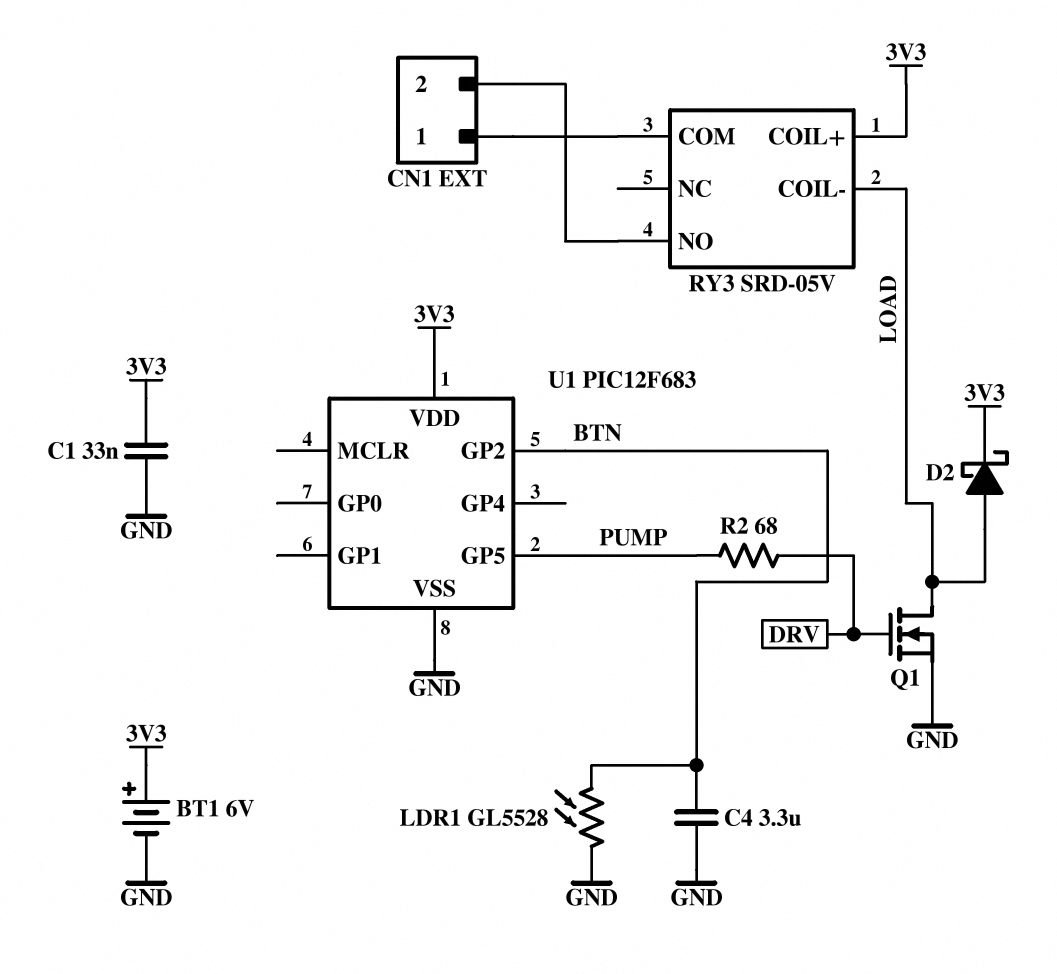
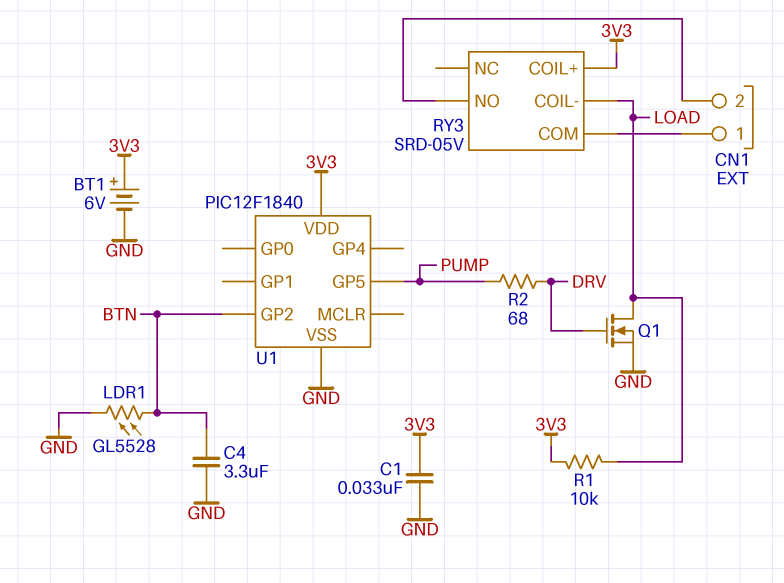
D2: schottky (A LOAD, K 3V3) -> none
R1: none -> 10k (3V3, LOAD)
U1: PIC12F683 -> PIC12F1840

